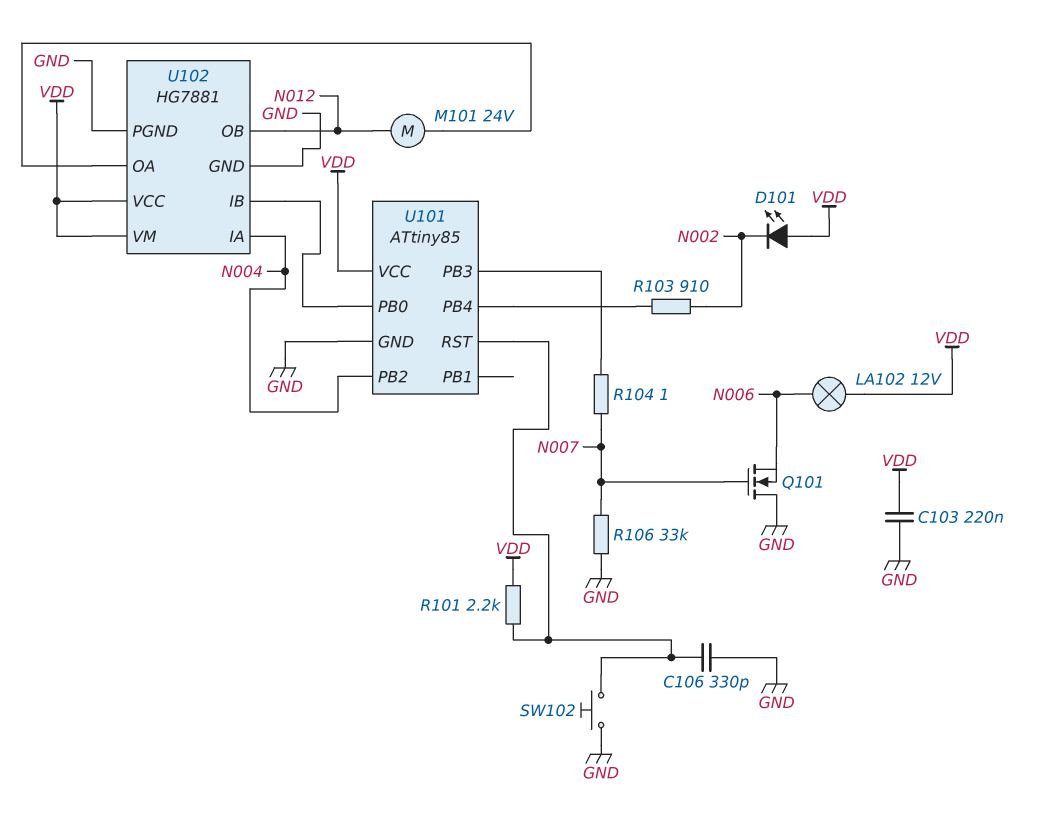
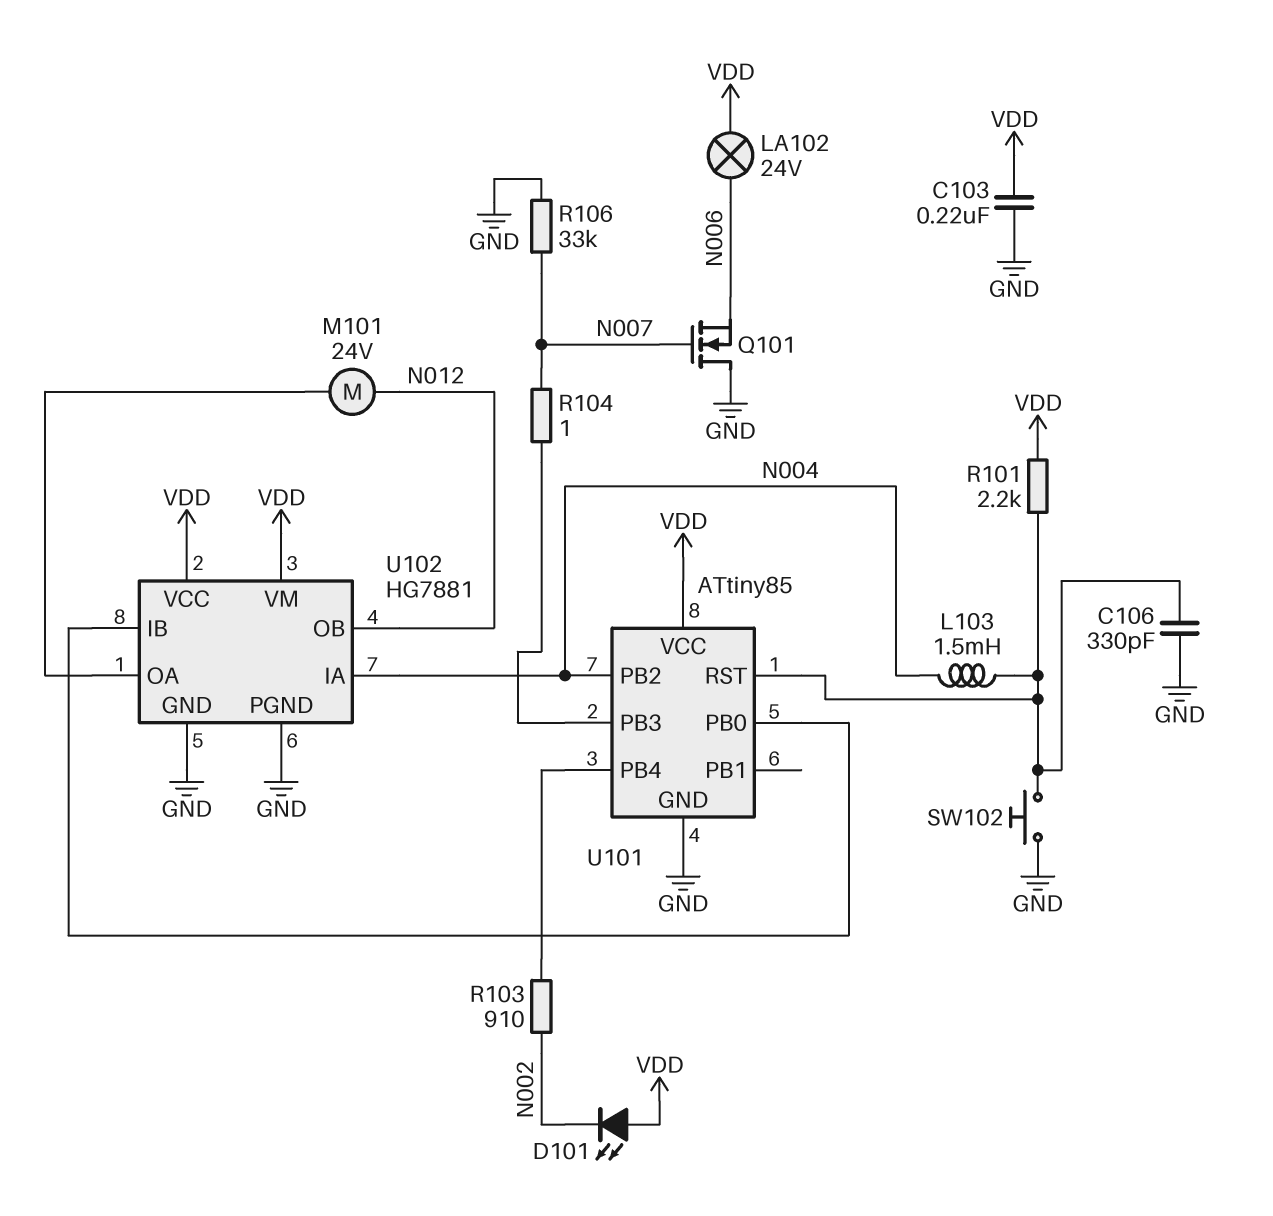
L103: none -> 1.5mH (N004, U101/RST)
LA102: lamp 12V (N006, VDD) -> lamp 24V (N006, VDD)

